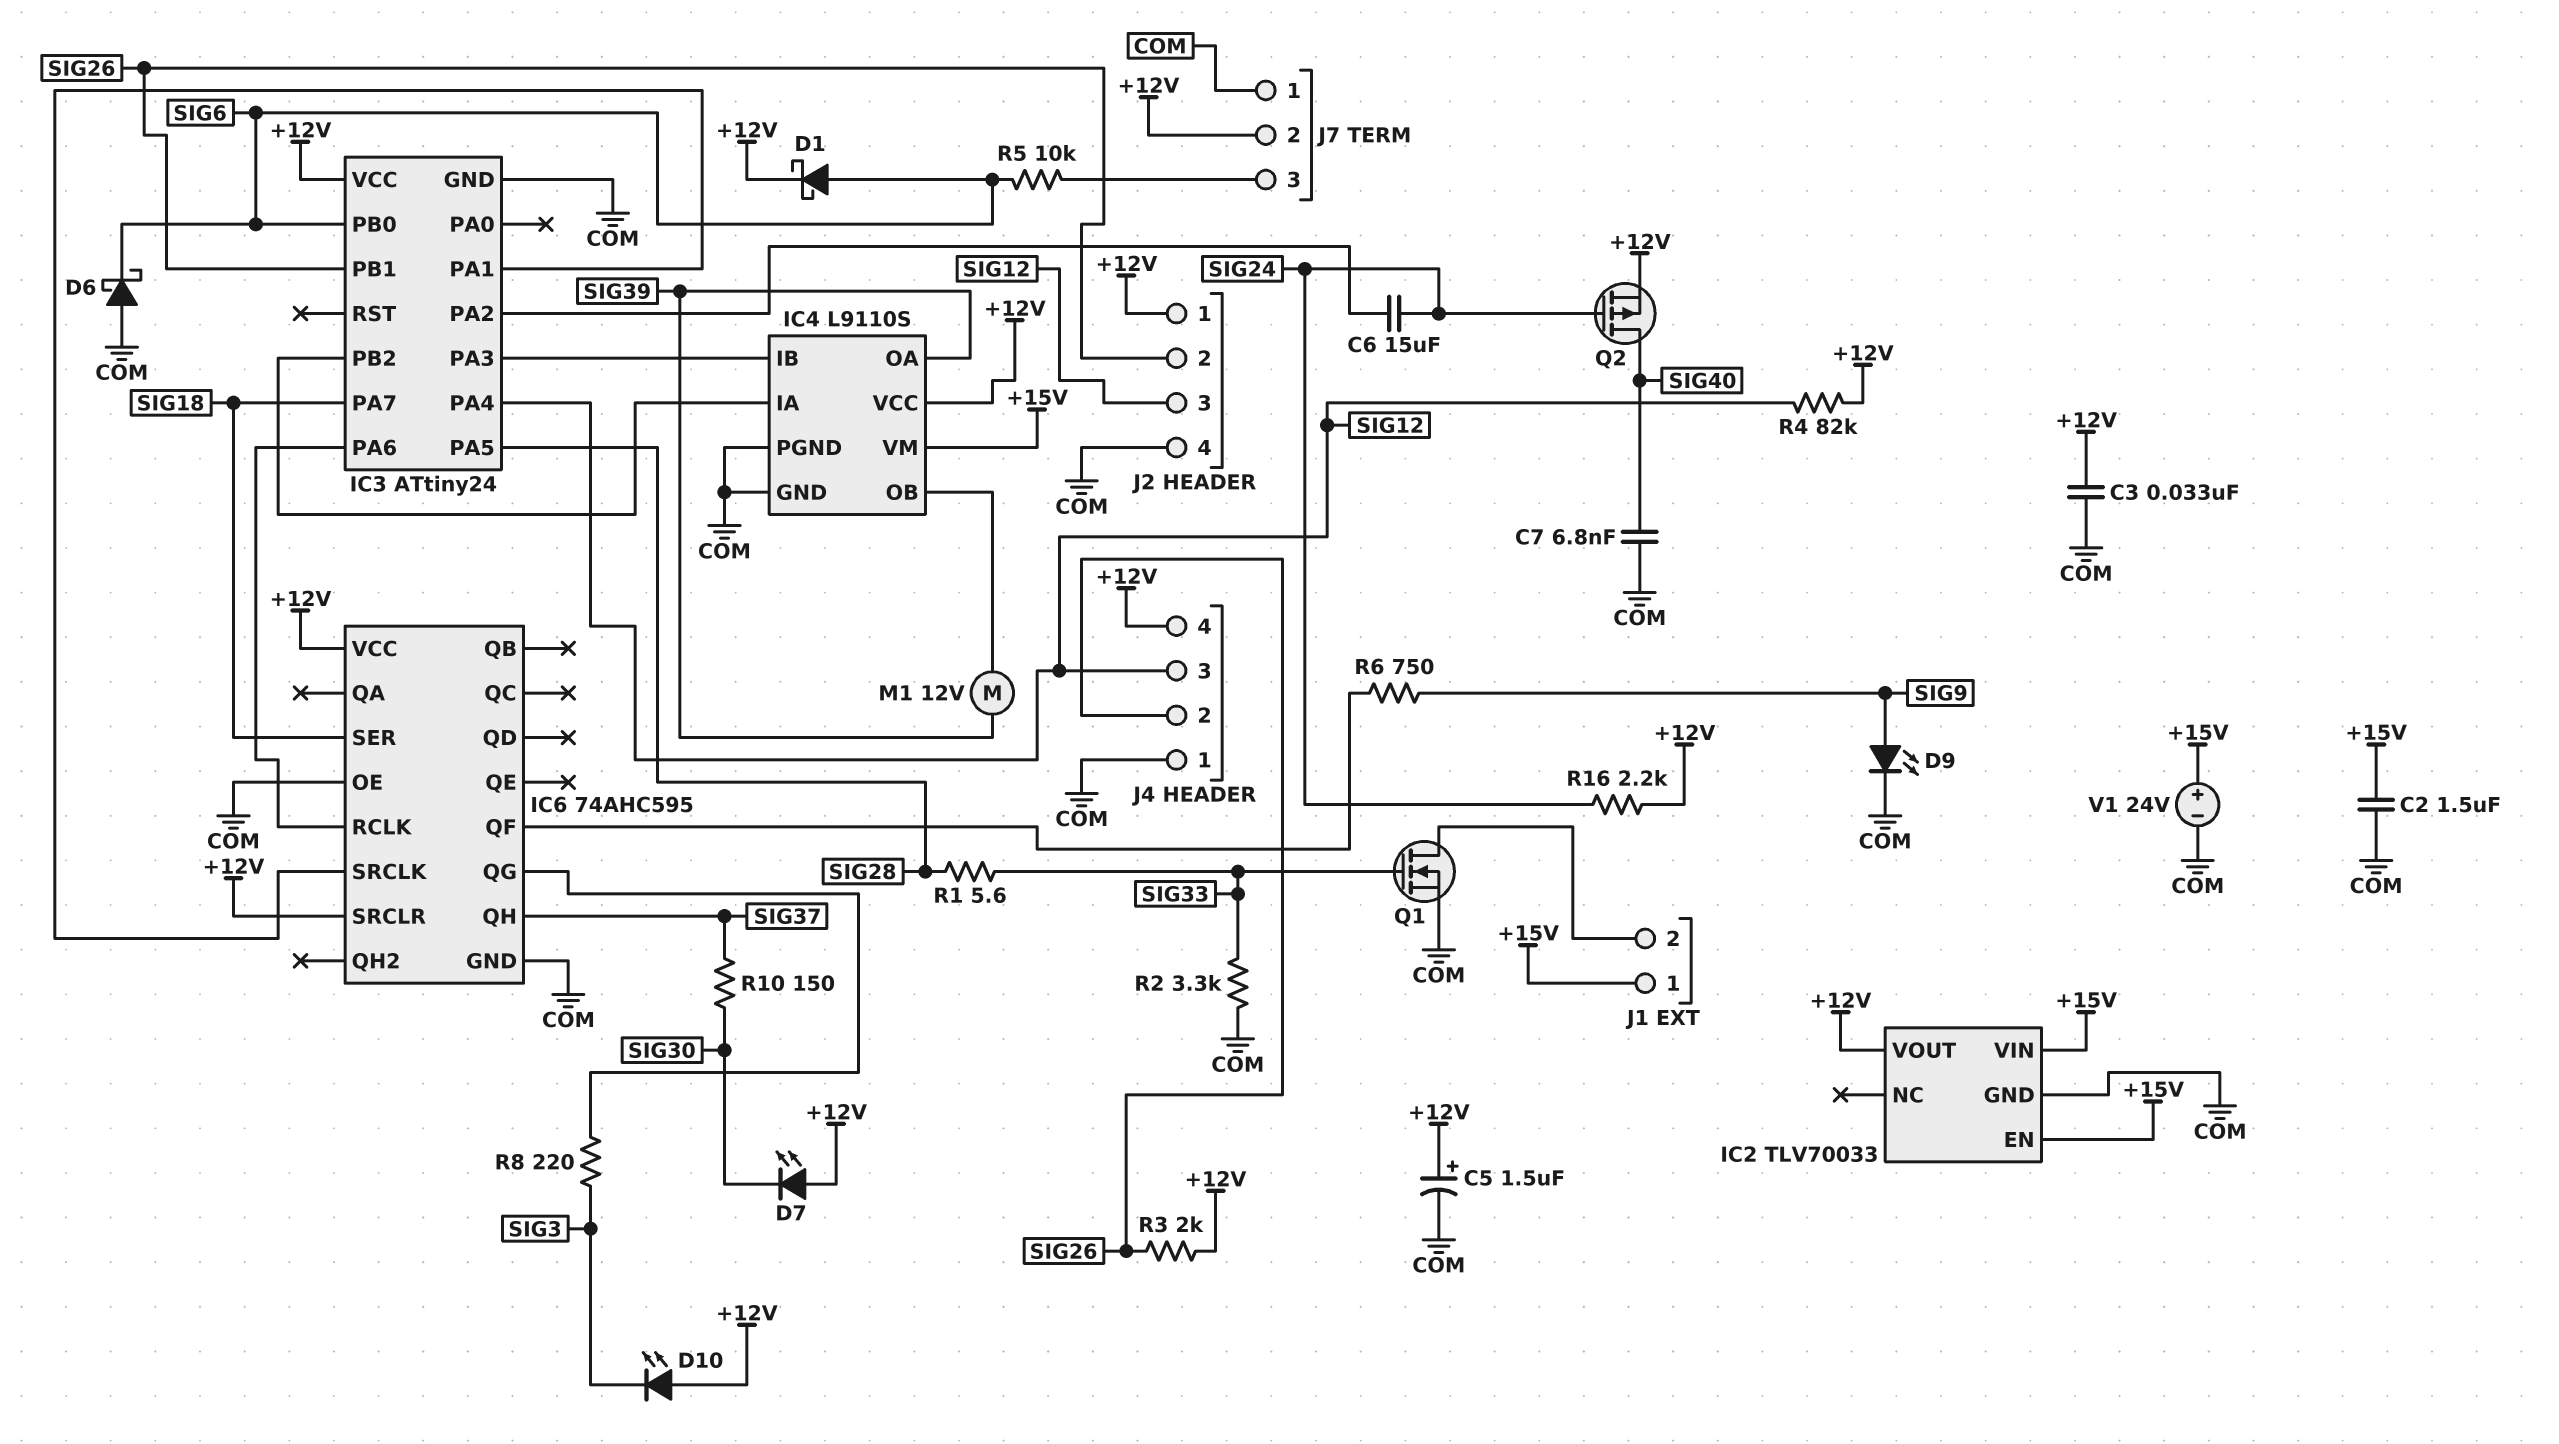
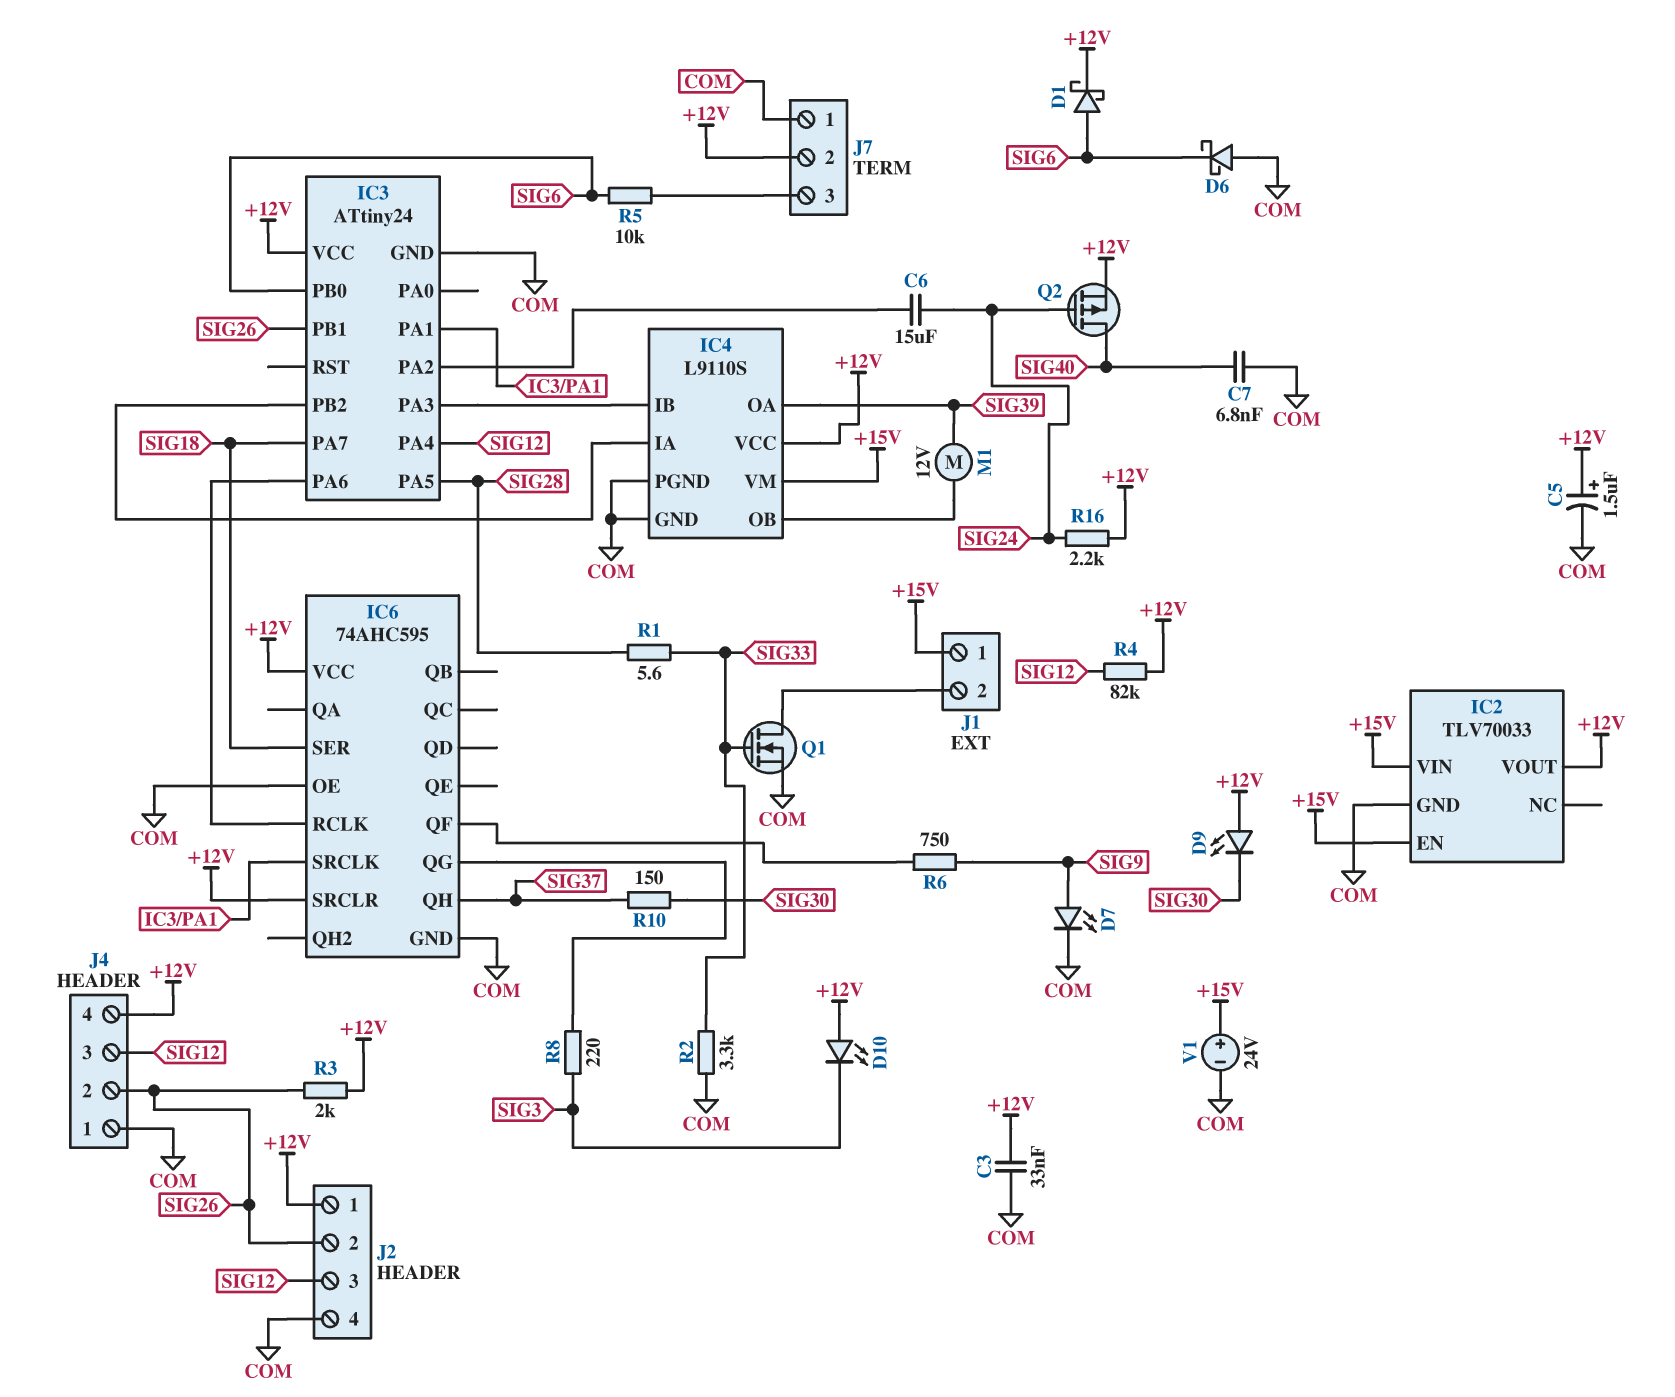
C2: 1.5uF (+15V, COM) -> none
D7: LED (A +12V, K SIG30) -> LED (A SIG9, K COM)
D9: LED (A SIG9, K COM) -> LED (A +12V, K SIG30)

